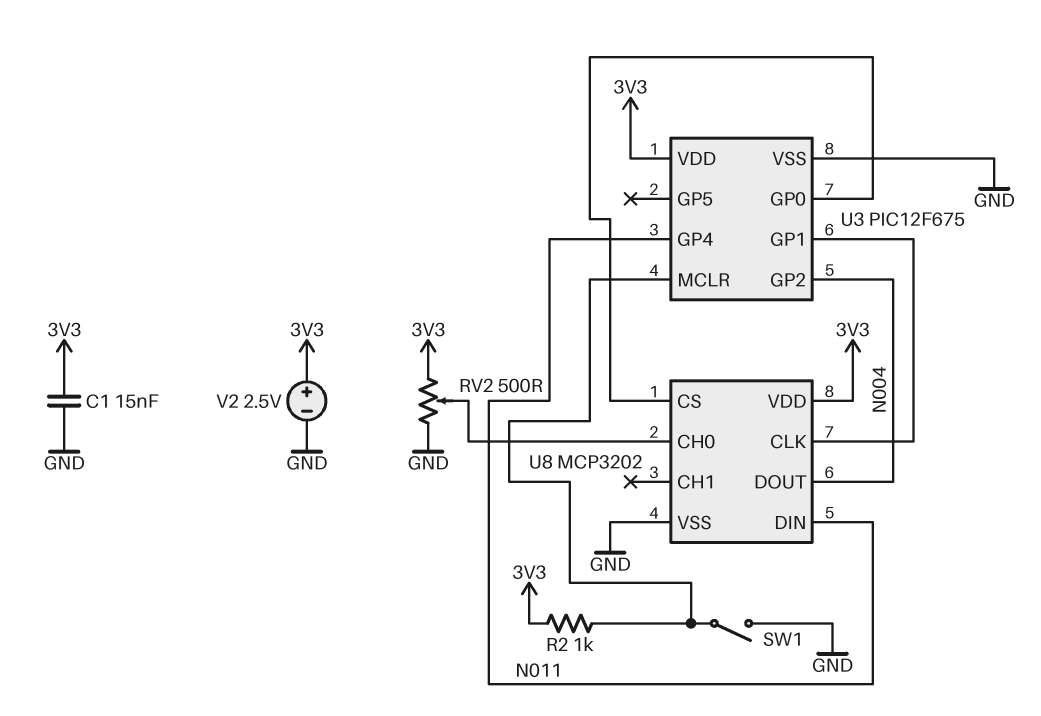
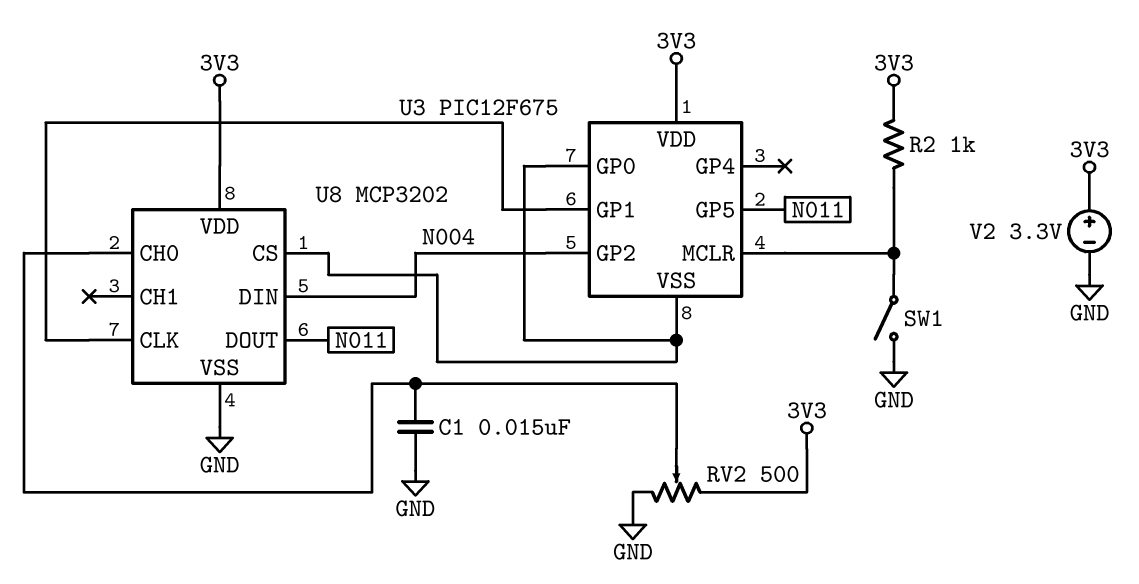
C1: 15nF (3V3, GND) -> 15nF (GND, U8/CH0)
U3 pin GP4: N011 -> none
U3 pin GP5: none -> N011
U3 pin VSS: GND -> U3/GP0
U8 pin DIN: N011 -> N004
U8 pin DOUT: N004 -> N011
V2: 2.5V (plus 3V3, minus GND) -> 3.3V (plus 3V3, minus GND)

